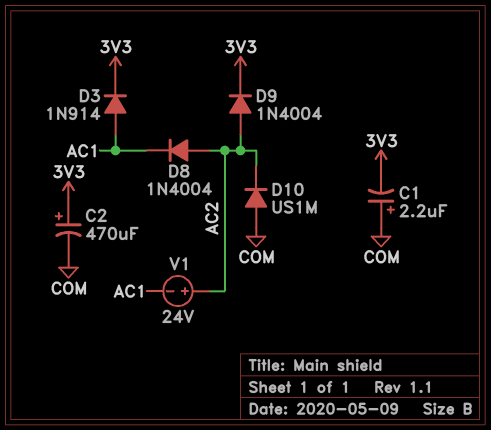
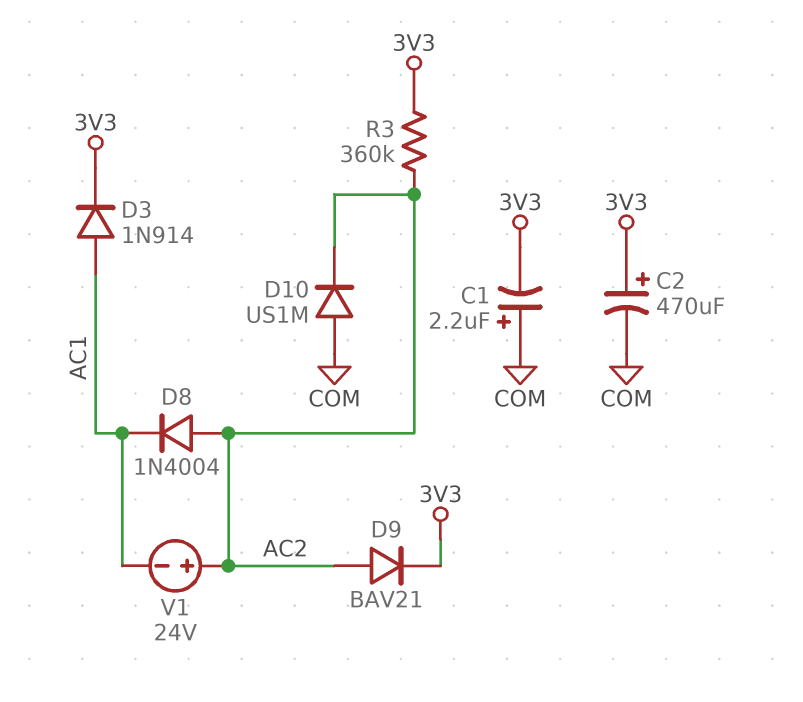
D9: diode 1N4004 (A AC2, K 3V3) -> diode BAV21 (A AC2, K 3V3)
R3: none -> 360k (3V3, AC2)

